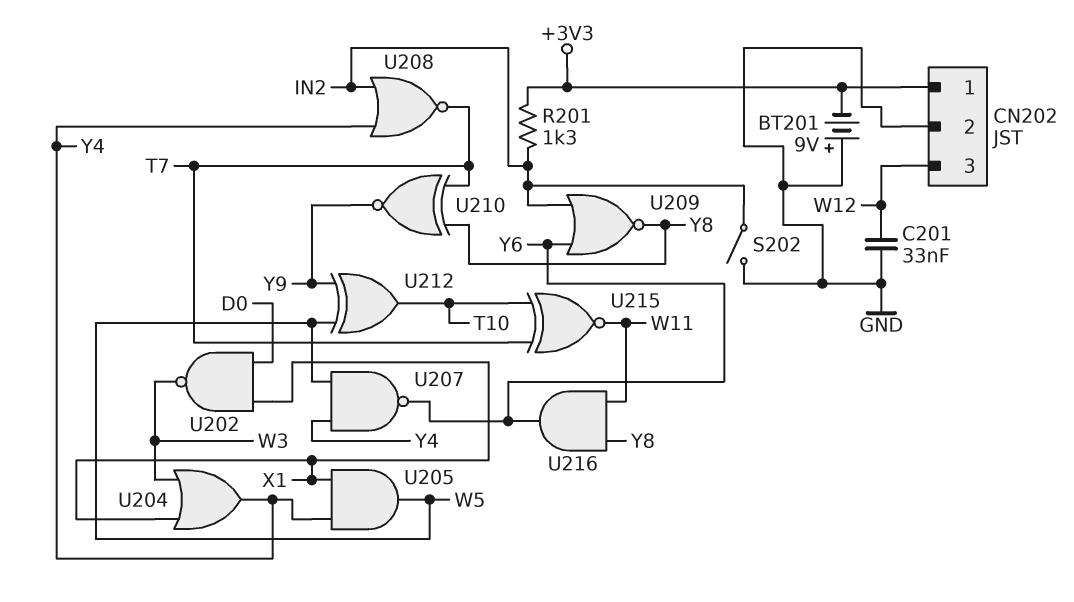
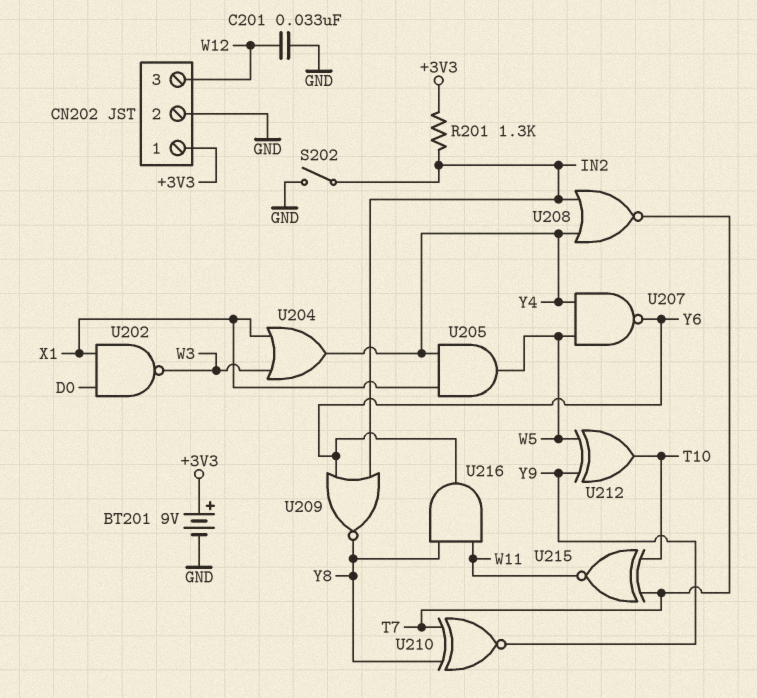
BT201: 9V (plus GND, minus +3V3) -> 9V (plus +3V3, minus GND)

